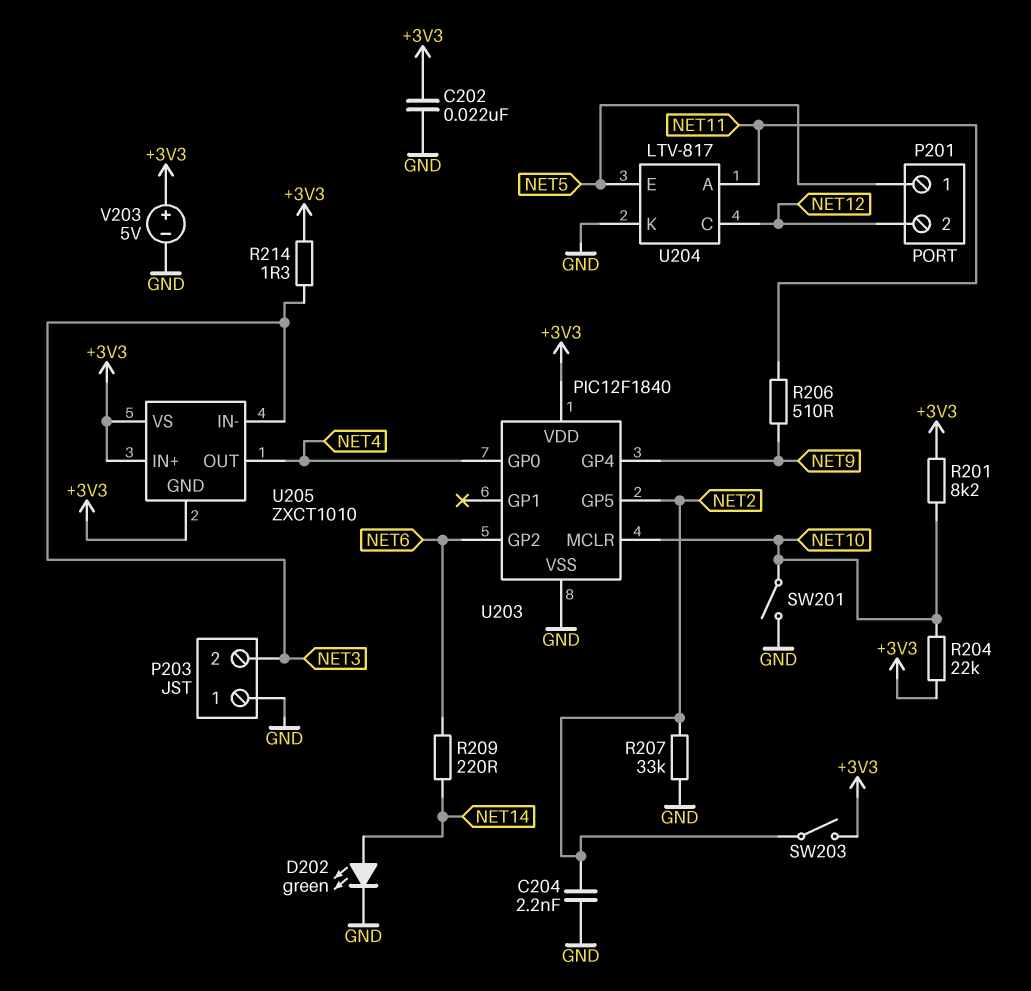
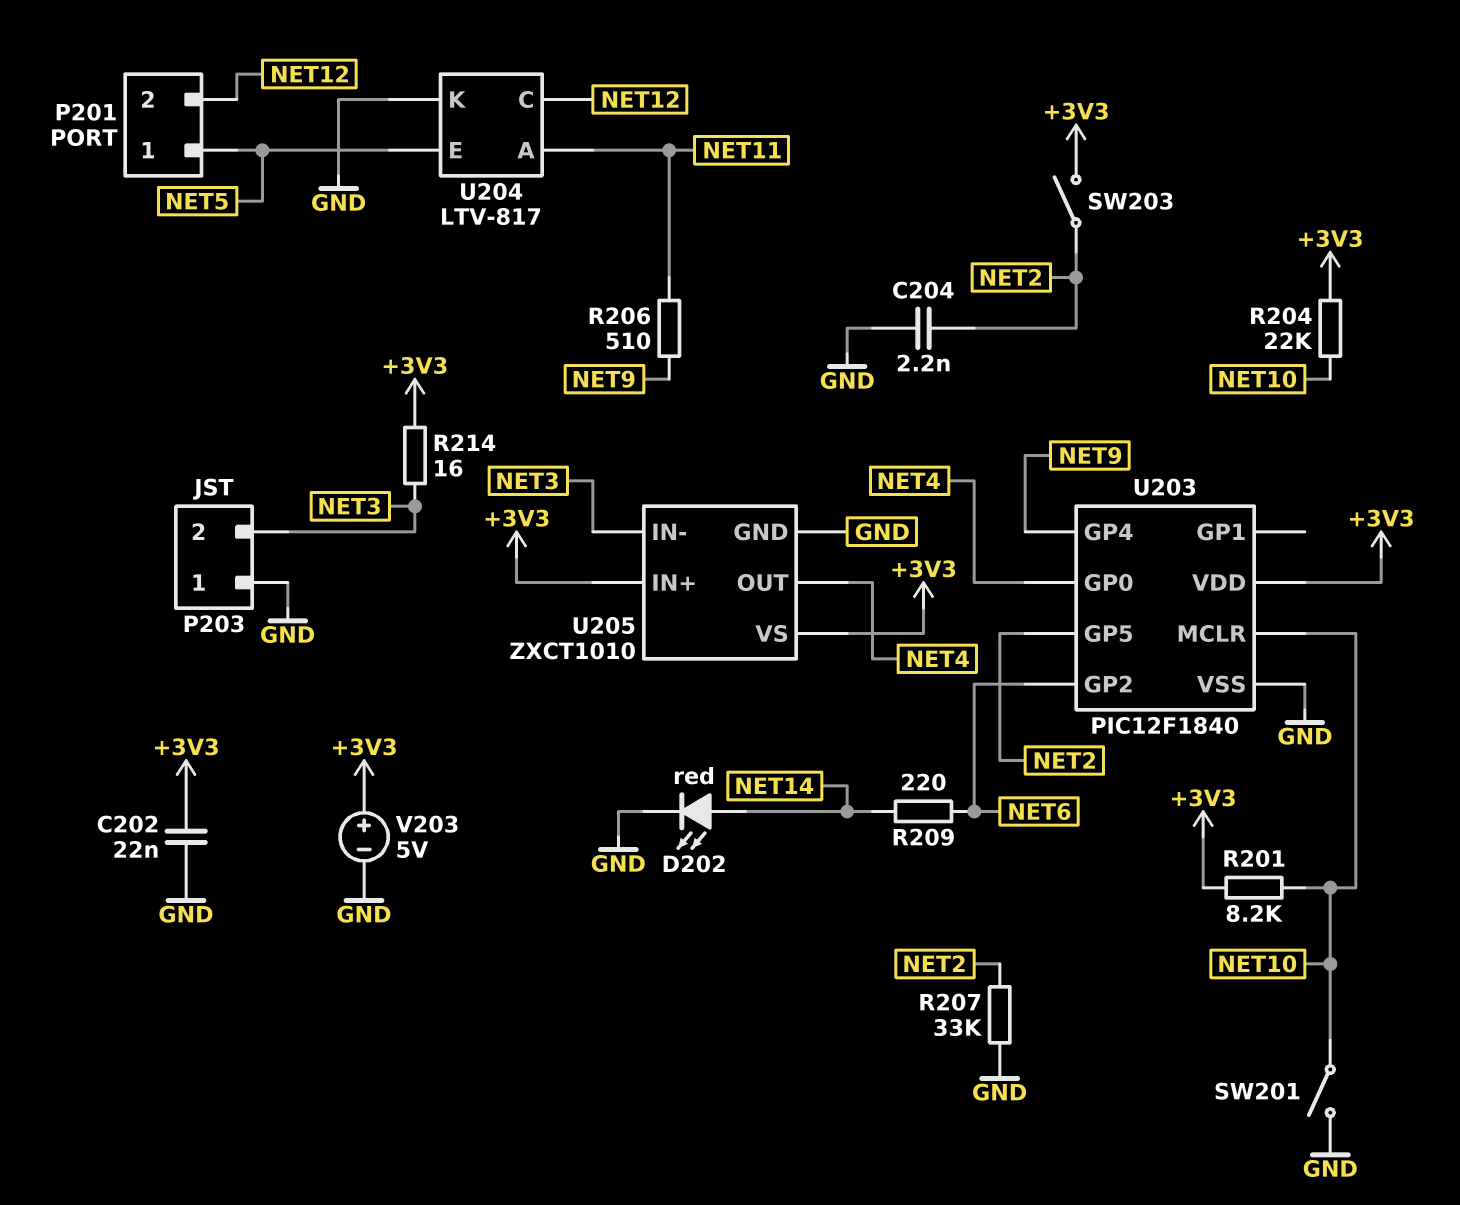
D202: LED green (A NET14, K GND) -> LED red (A NET14, K GND)
R214: 1.3 (+3V3, NET3) -> 16 (+3V3, NET3)
U205 pin GND: +3V3 -> GND

